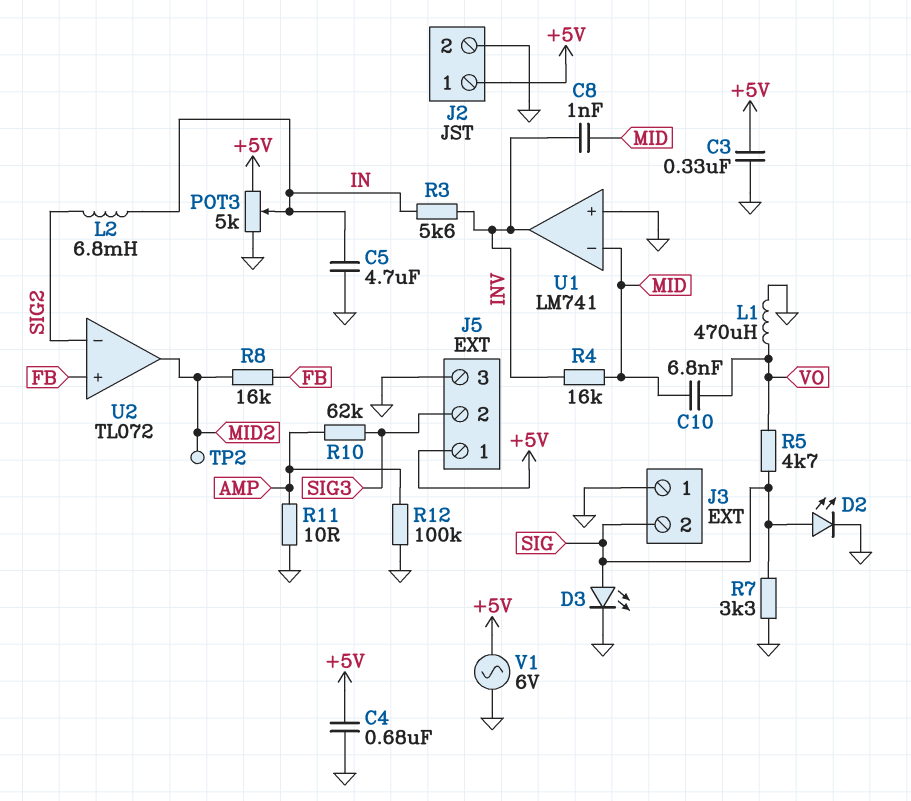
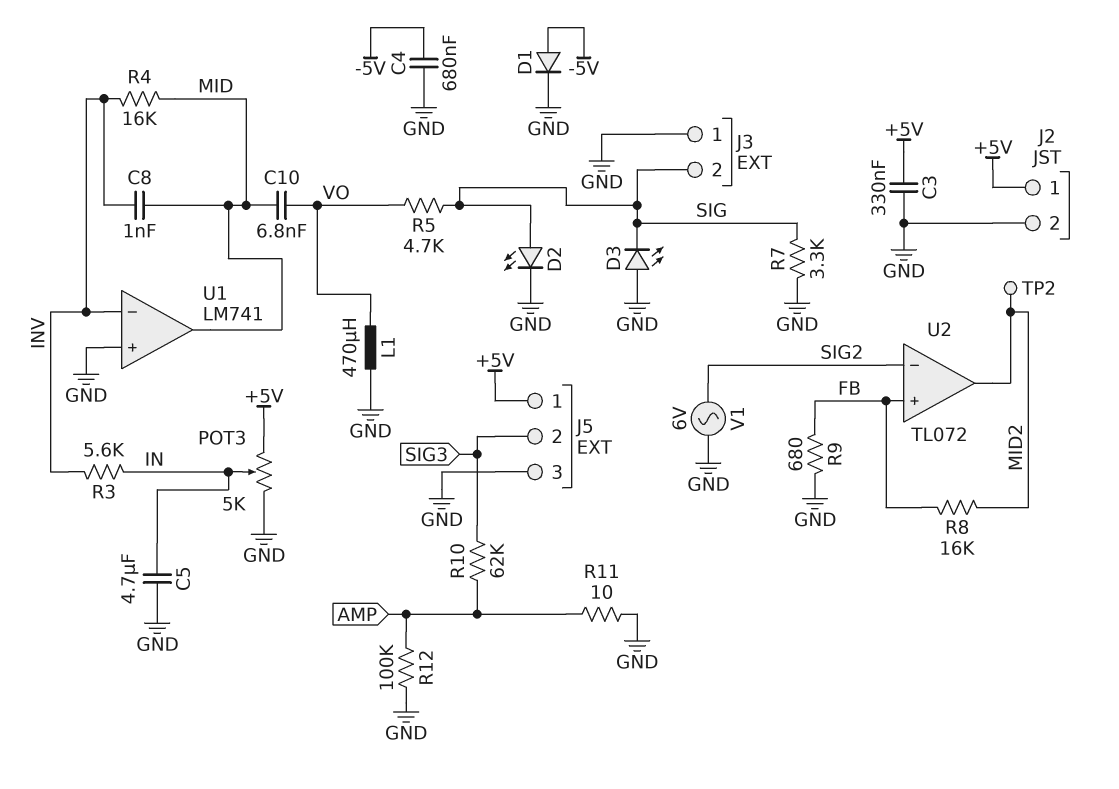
C4: 680nF (+5V, GND) -> 680nF (-5V, GND)
D1: none -> diode (A -5V, K GND)
D3: LED (A SIG, K GND) -> LED (A GND, K SIG)
L2: 6.8mH (IN, SIG2) -> none
R9: none -> 680 (FB, GND)
U1 pin in-: MID -> INV
U1 pin out: INV -> MID
V1: AC 6V (+5V, GND) -> AC 6V (GND, SIG2)

